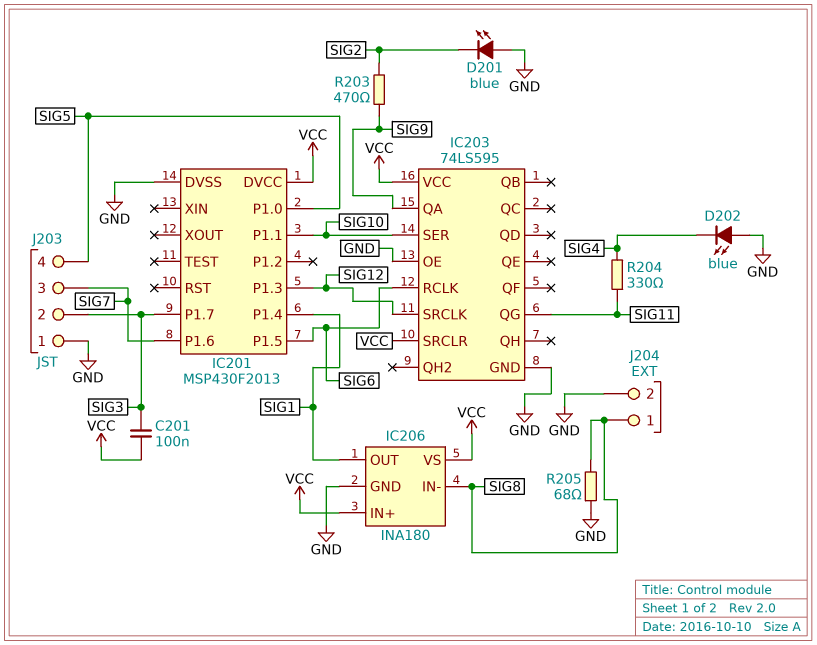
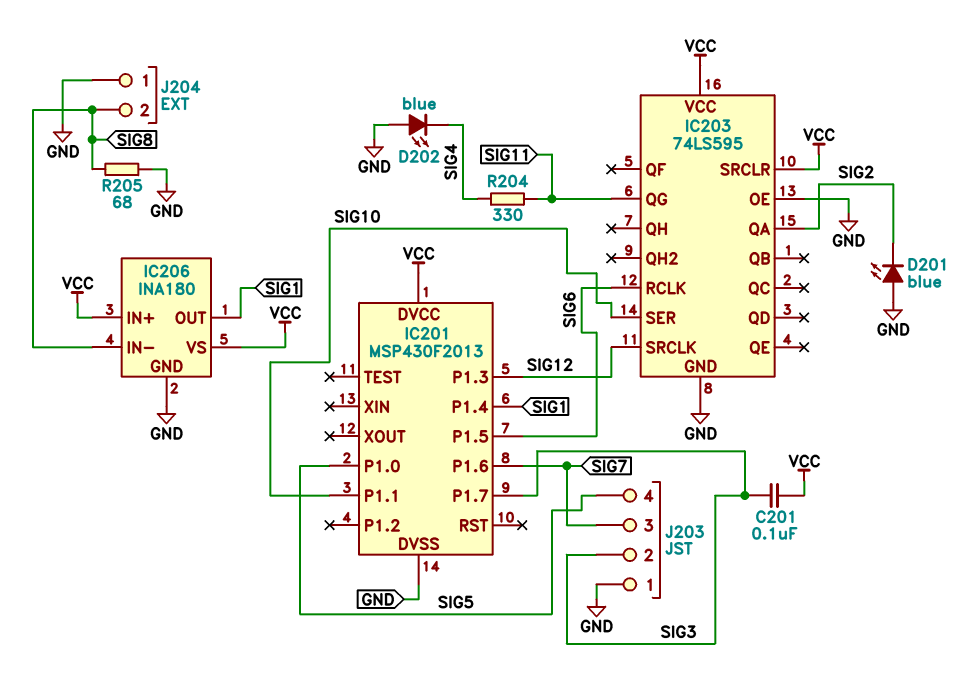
IC203 pin QA: SIG9 -> SIG2
J204 pin 1: SIG8 -> GND
J204 pin 2: GND -> SIG8
R203: 470 (SIG2, SIG9) -> none

